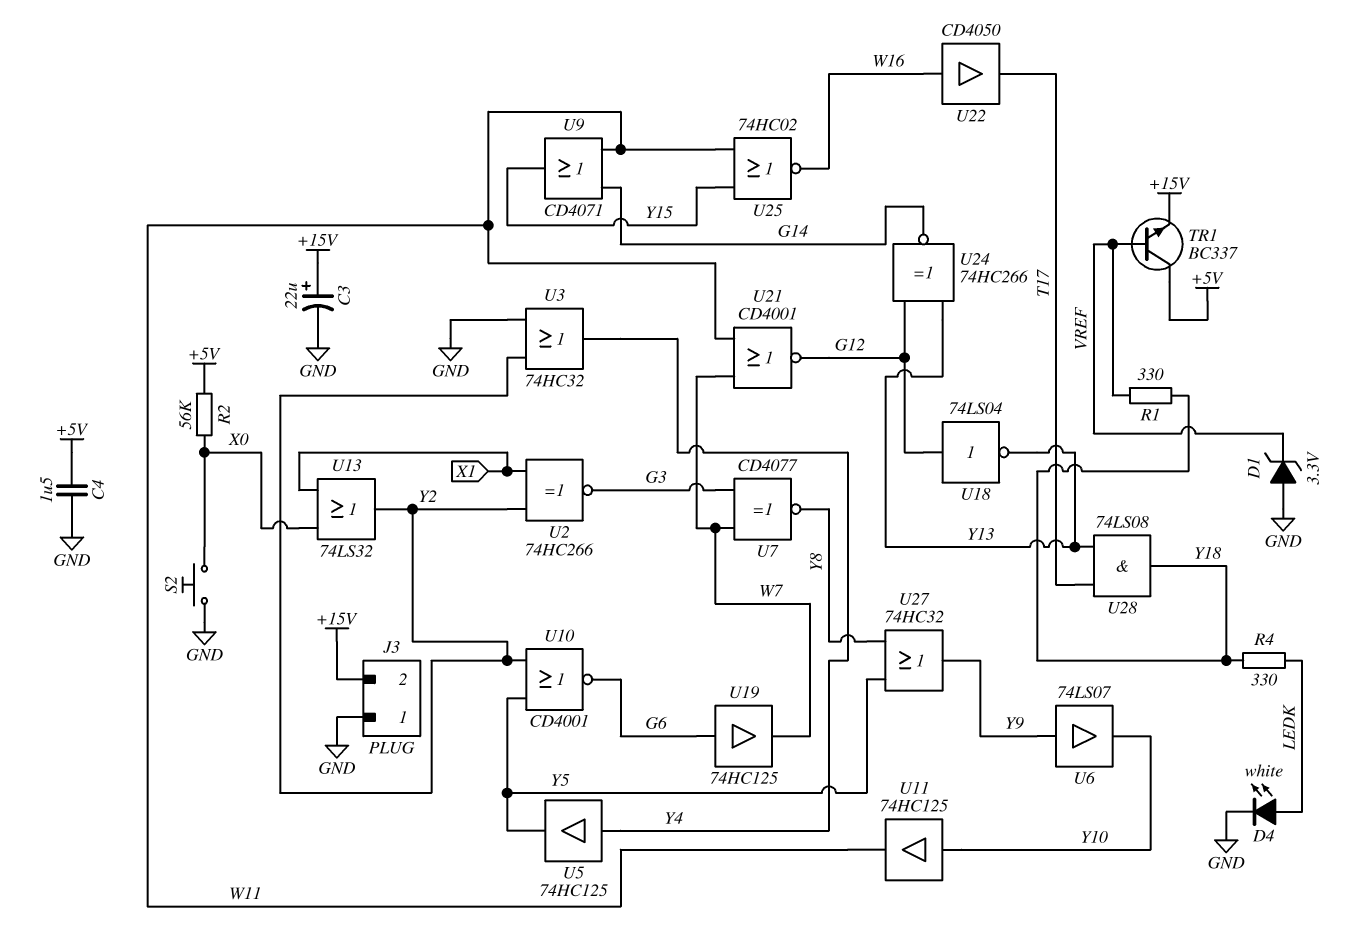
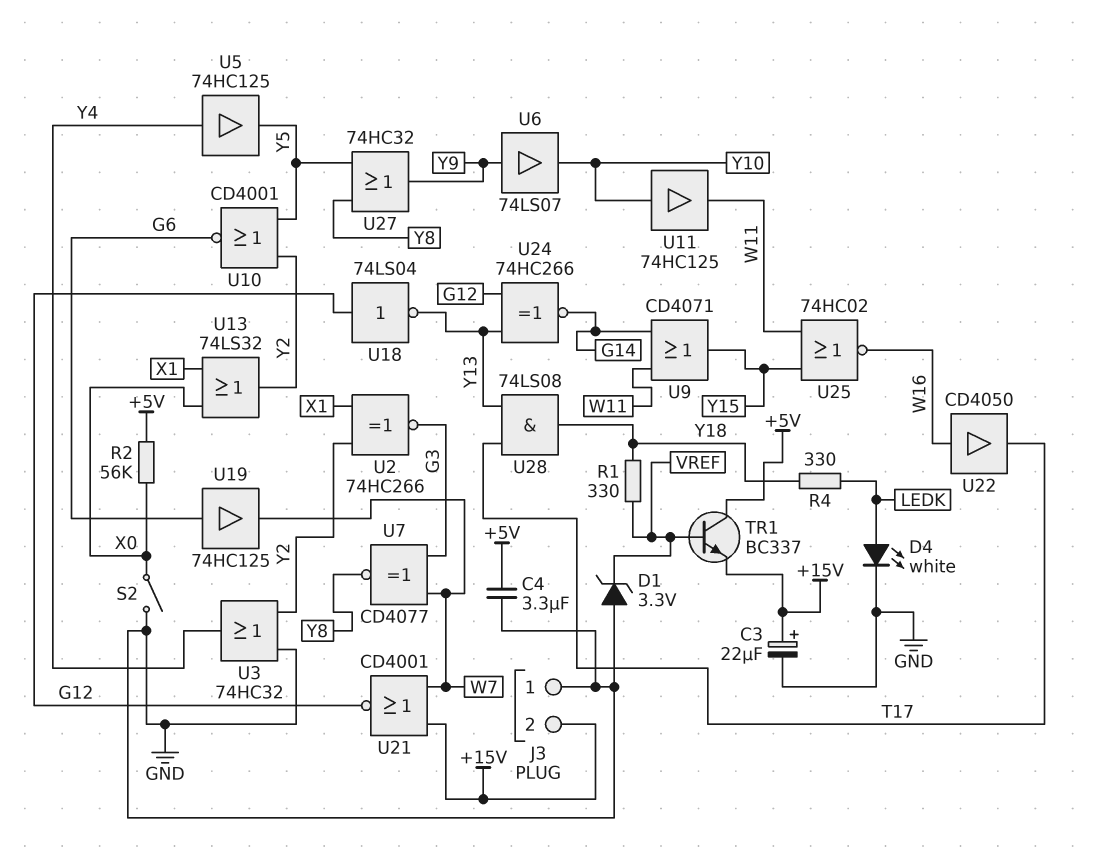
C4: 1.5uF (+5V, GND) -> 3.3uF (+5V, GND)
S2: button (GND, X0) -> switch (GND, X0)
U21: NOR CD4001 (in W7, in W11, out G12) -> NOR CD4001 (in +15V, in W7, out G12)

